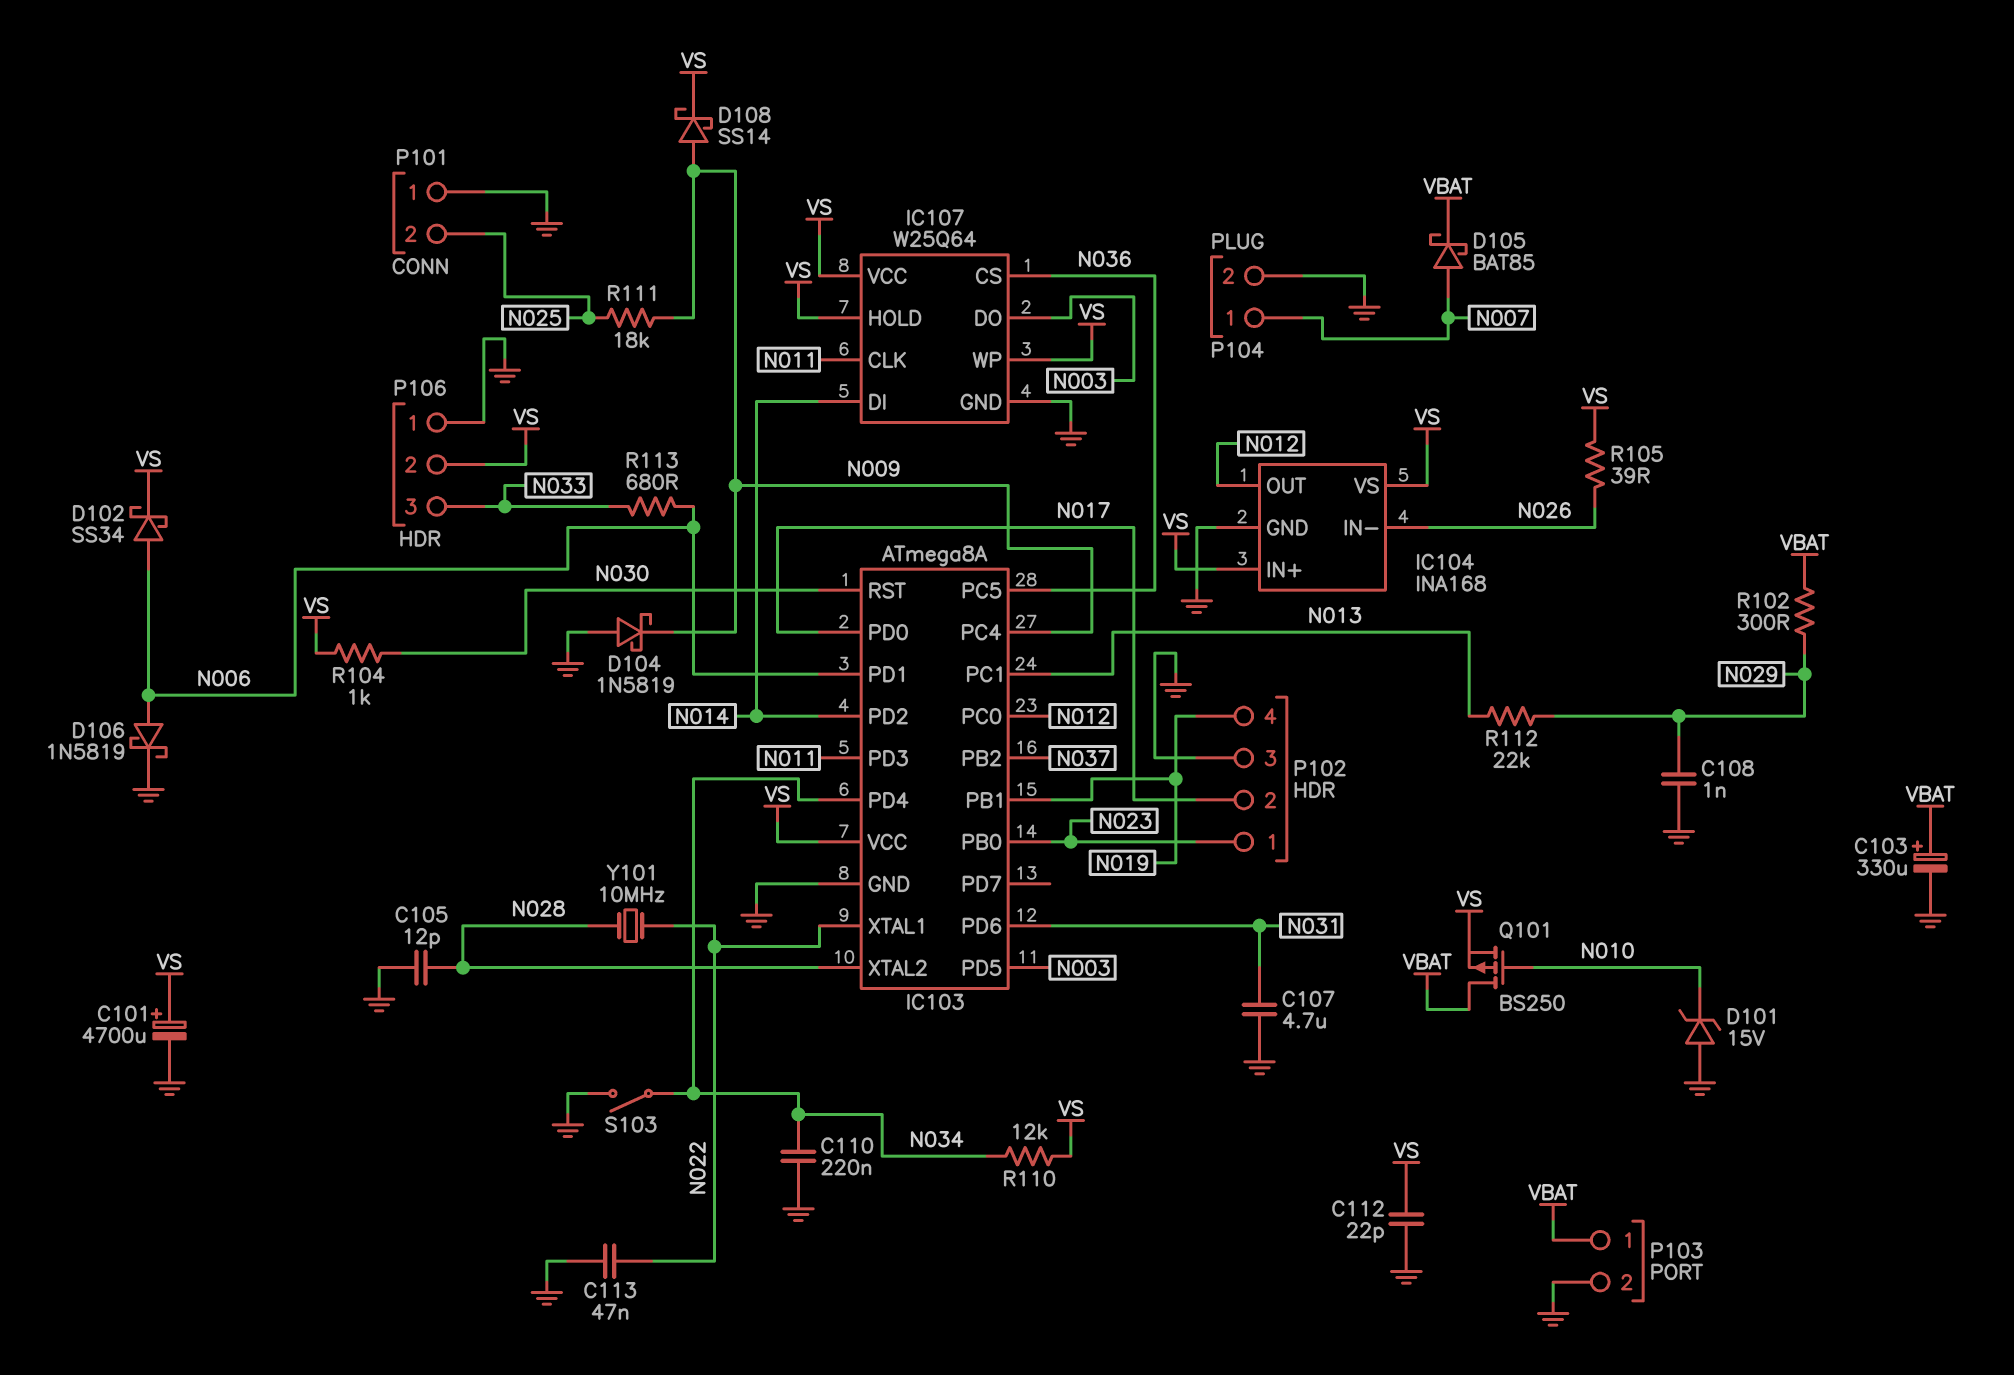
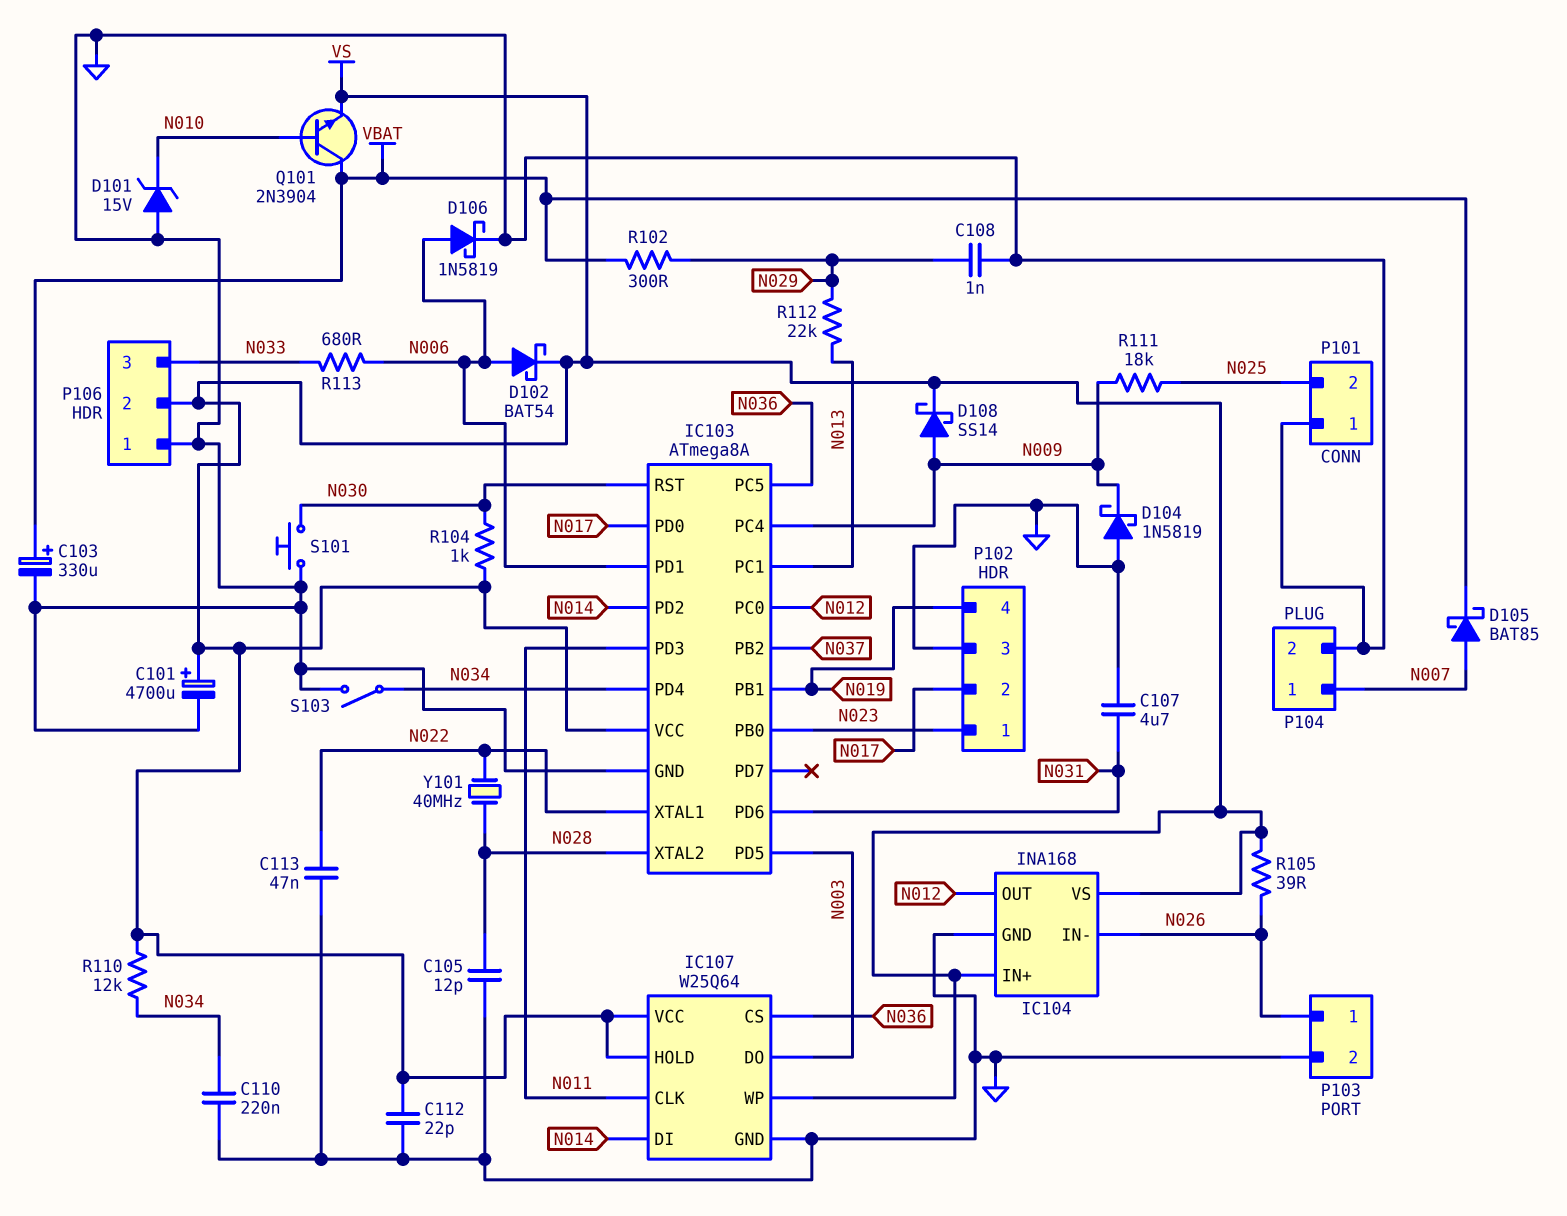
D102: schottky SS34 (A N006, K VS) -> schottky BAT54 (A N006, K VS)
P103 pin 1: VBAT -> N026
Q101: PMOS BS250 (G N010, D VBAT, S VS) -> NPN 2N3904 (B N010, C VBAT, E VS)
S101: none -> button (GND, N030)
Y101: 10MHz (N022, N028) -> 40MHz (N022, N028)

